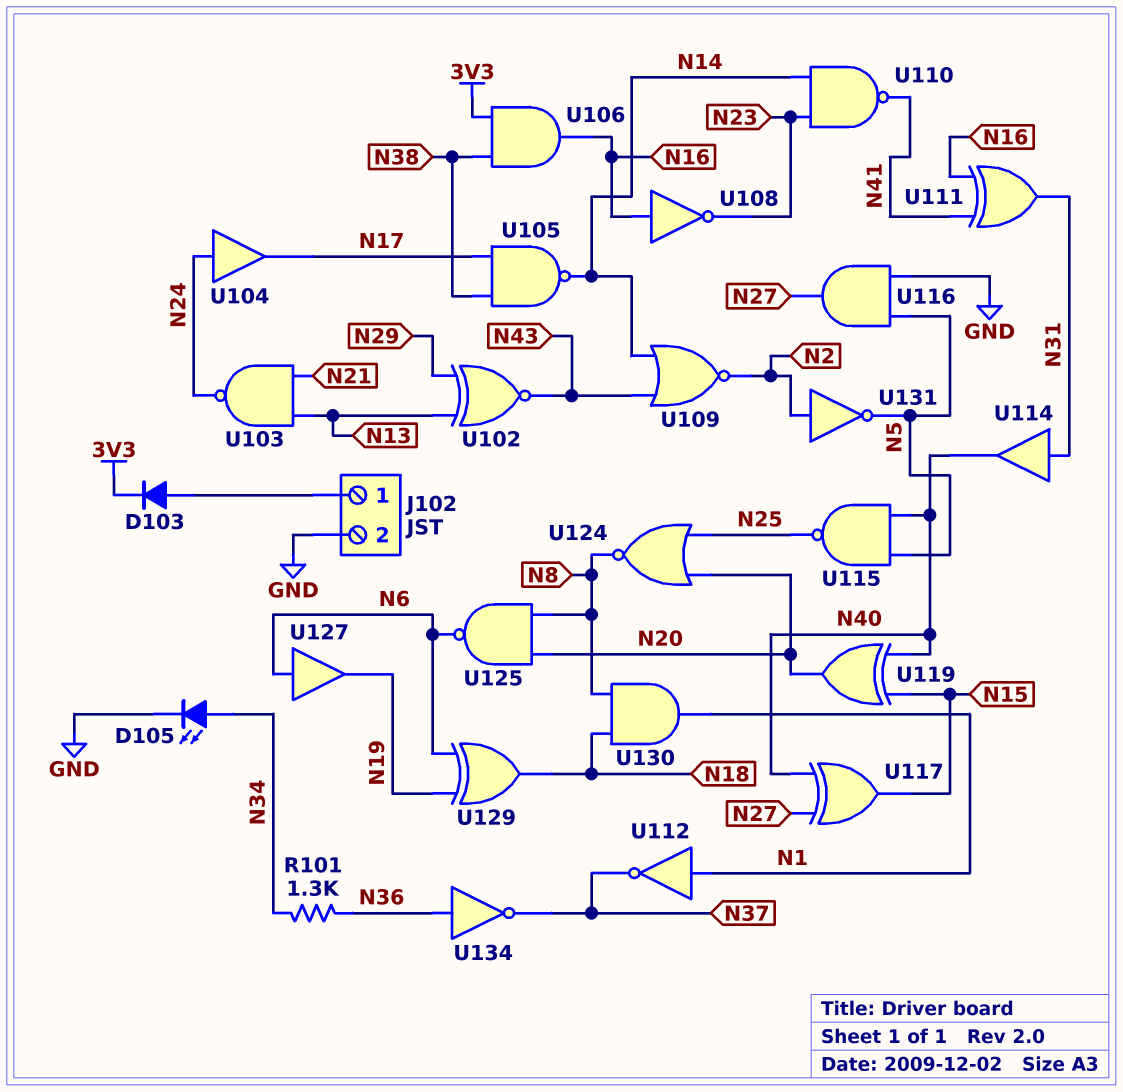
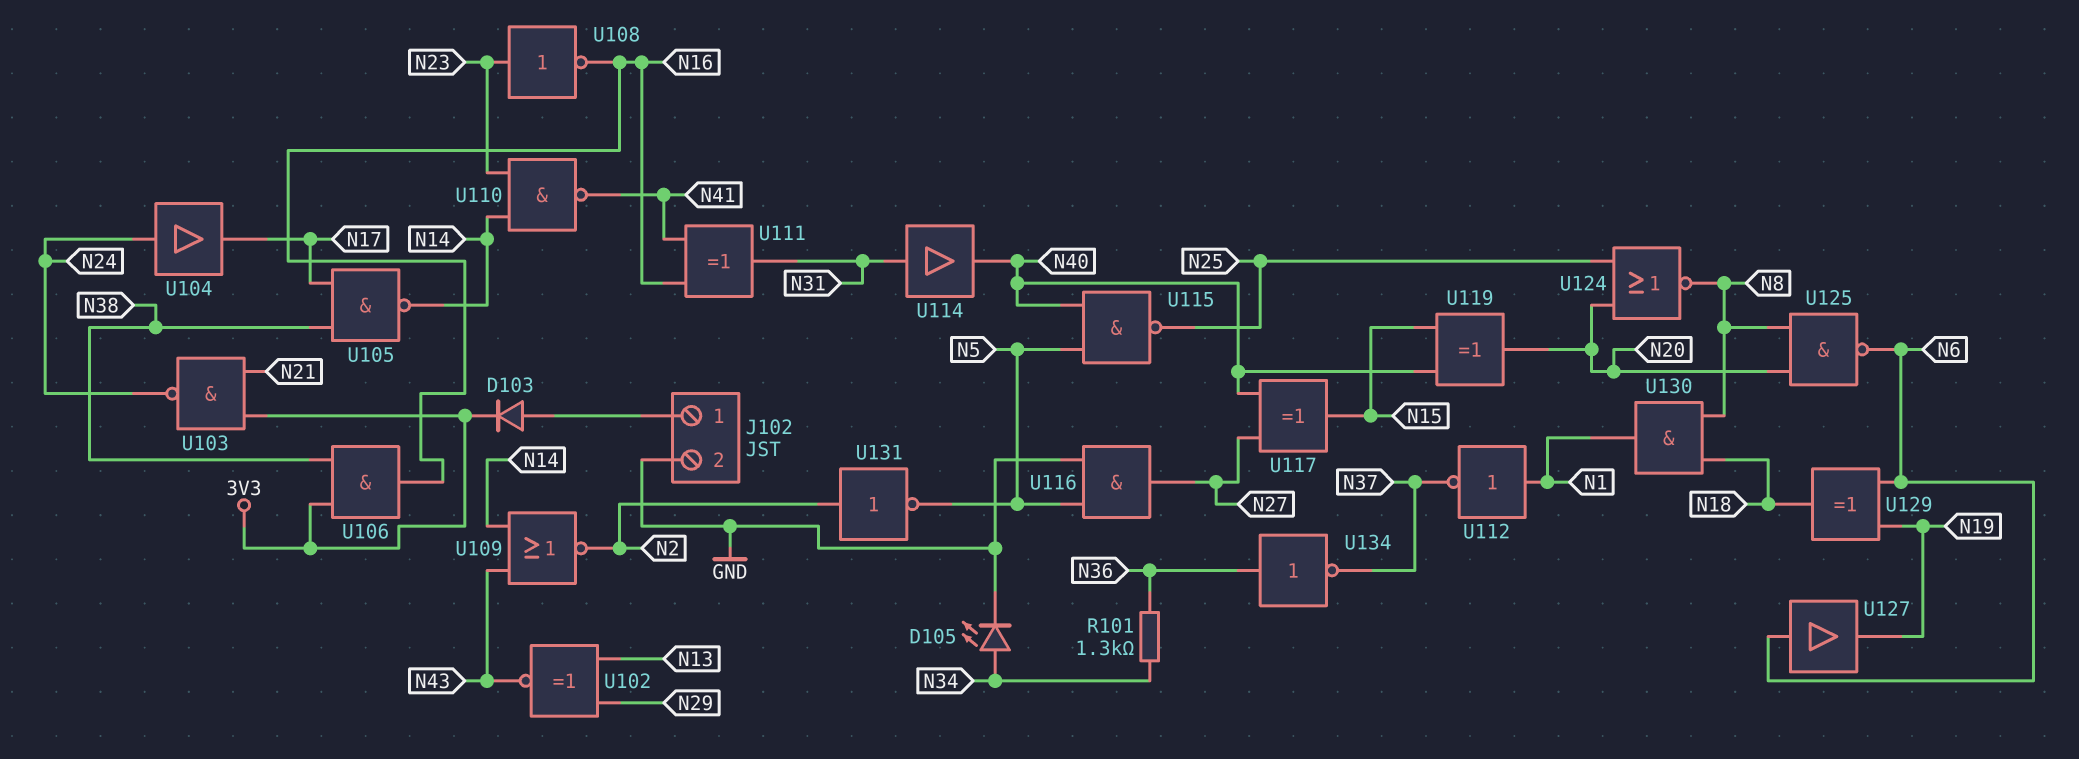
U103: NAND (in N13, in N21, out N24) -> NAND (in 3V3, in N21, out N24)
U108: NOT (in N16, out N23) -> NOT (in N23, out N16)

